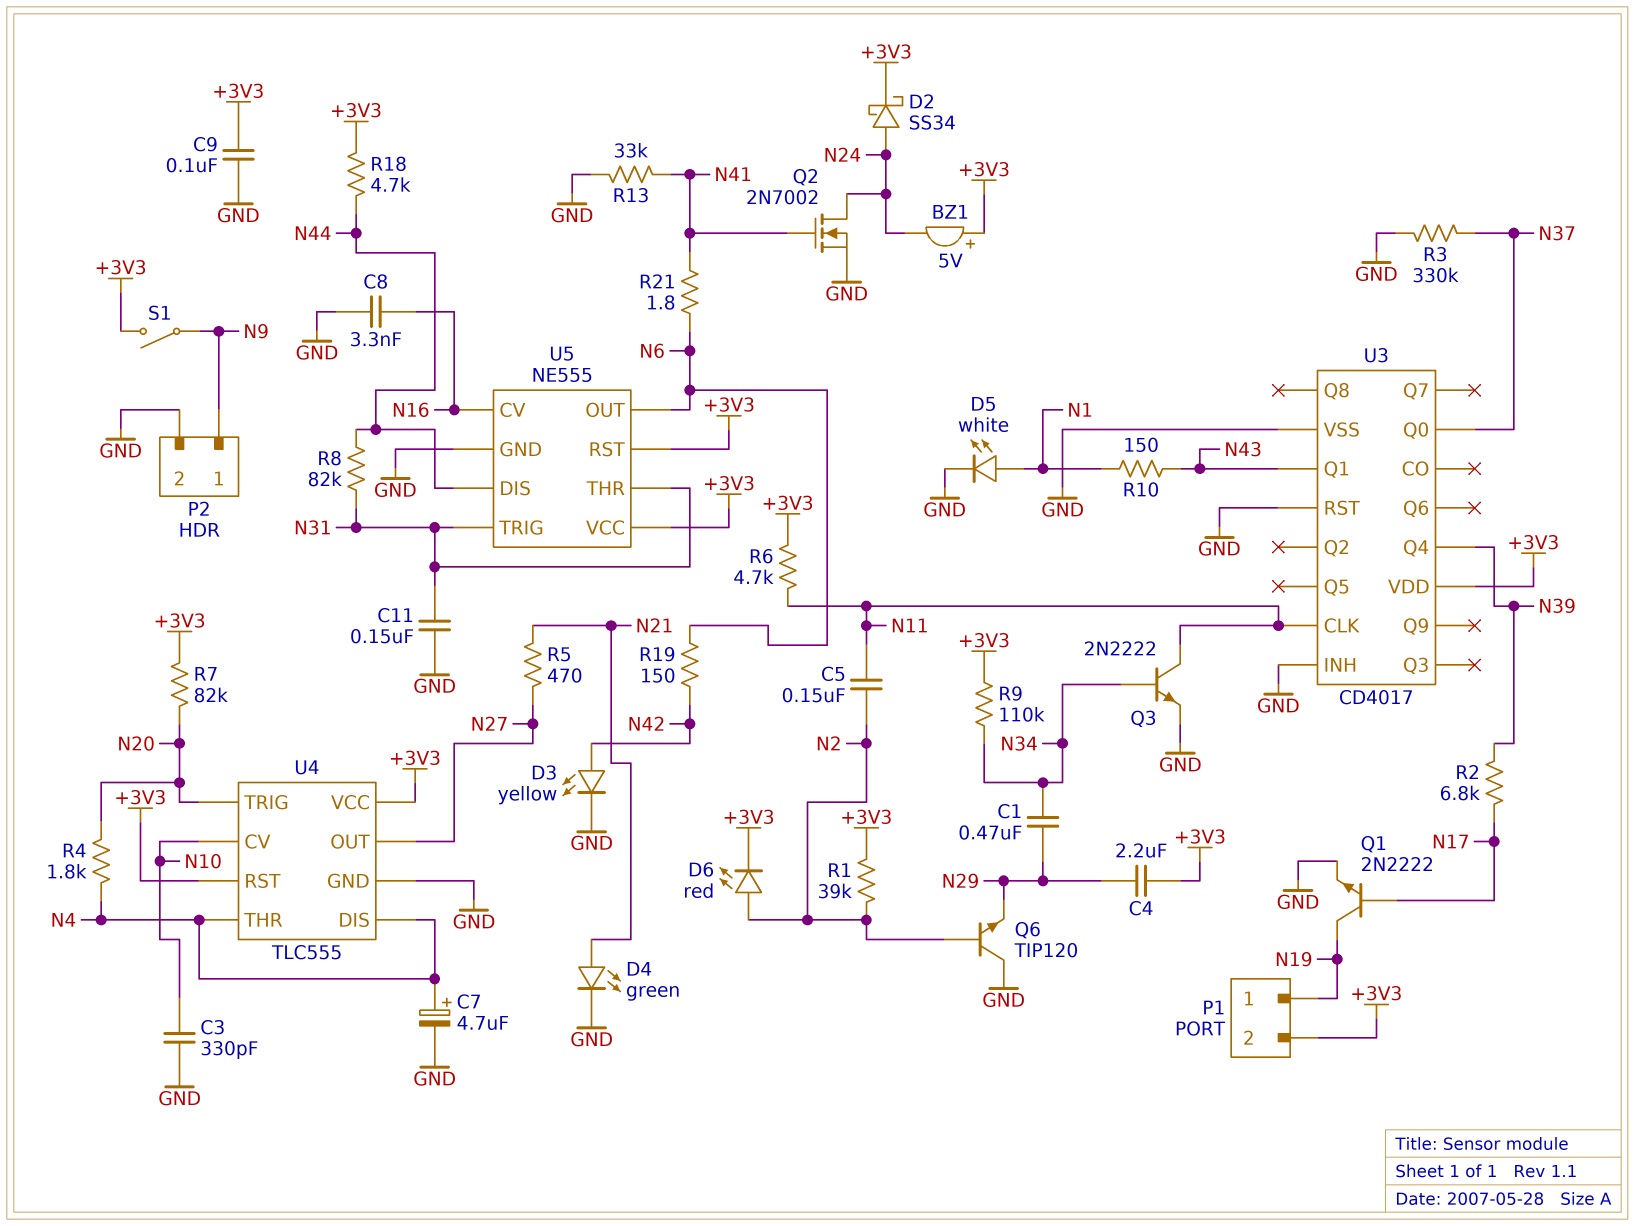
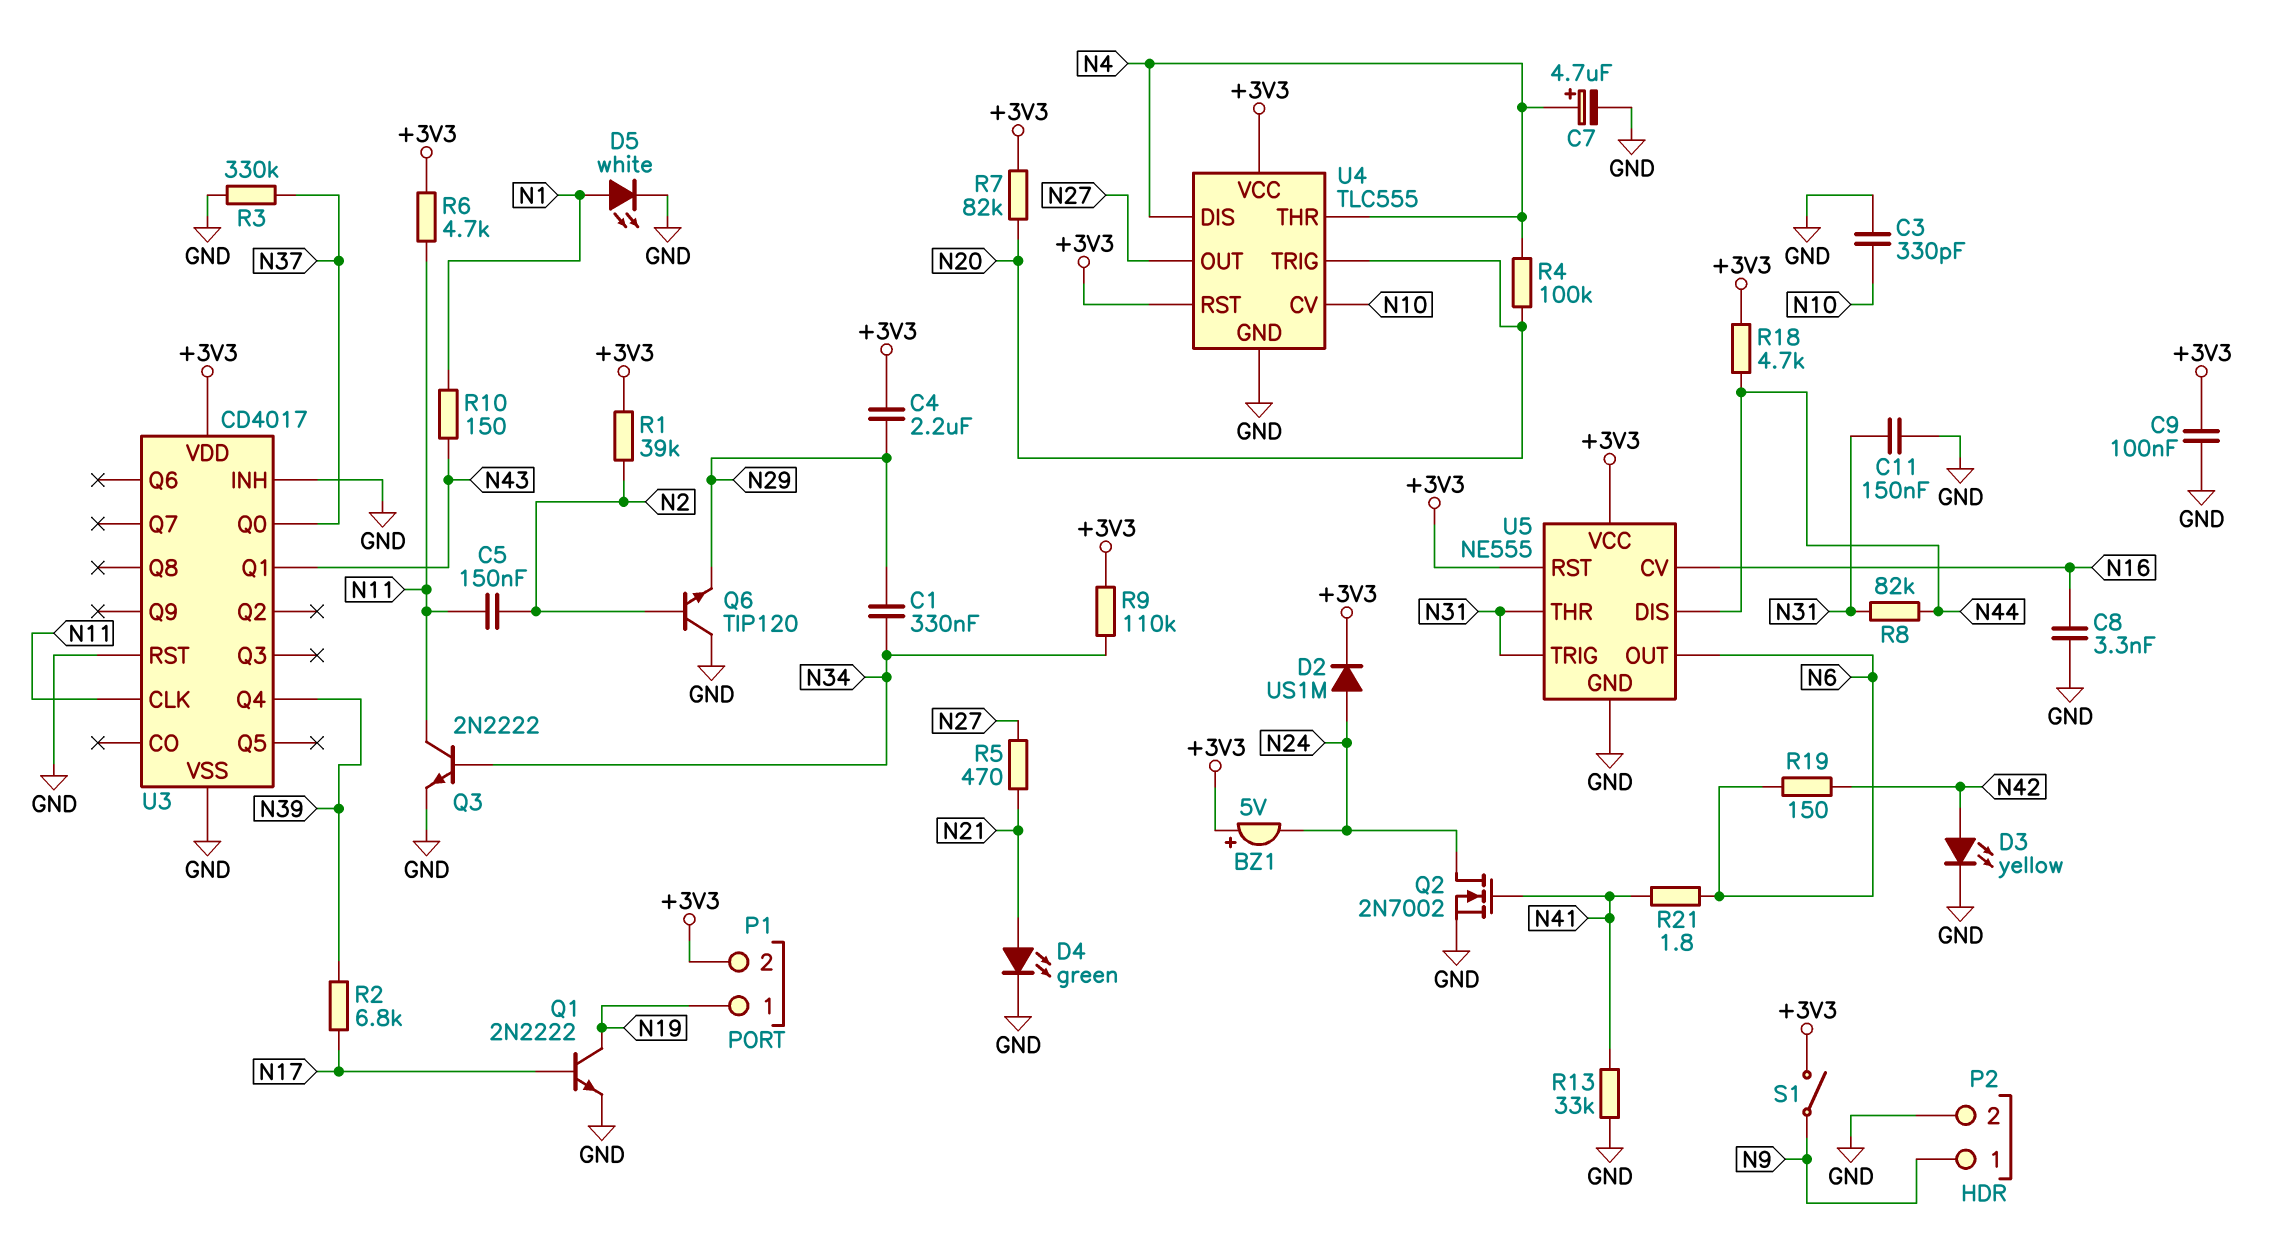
C1: 470nF (N29, N34) -> 330nF (N29, N34)
D2: schottky SS34 (A N24, K +3V3) -> diode US1M (A N24, K +3V3)
D6: LED red (A N2, K +3V3) -> none
R4: 1.8k (N4, N20) -> 100k (N4, N20)

